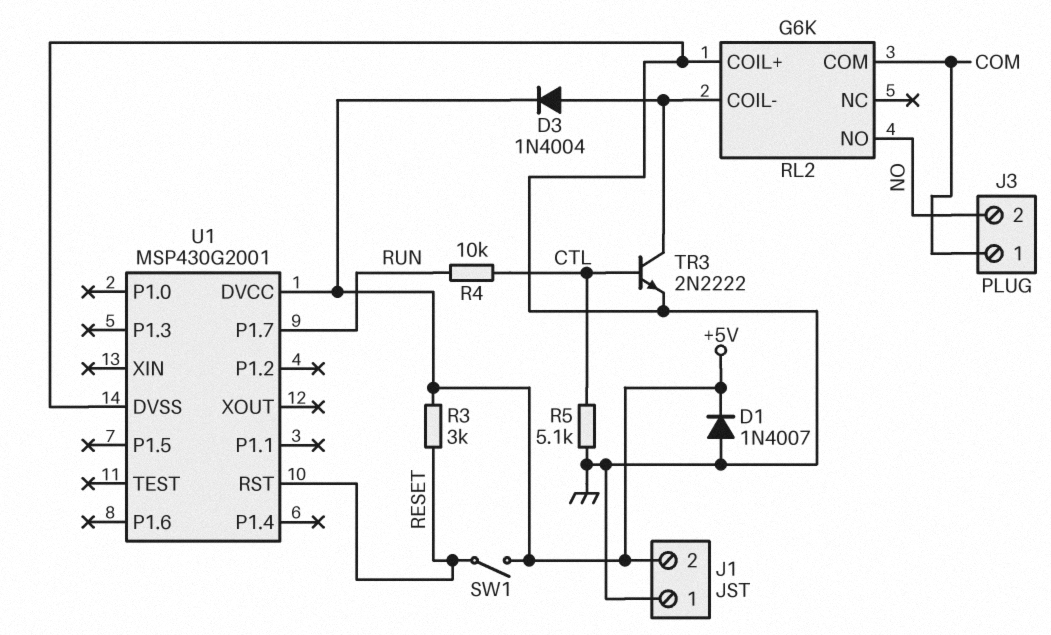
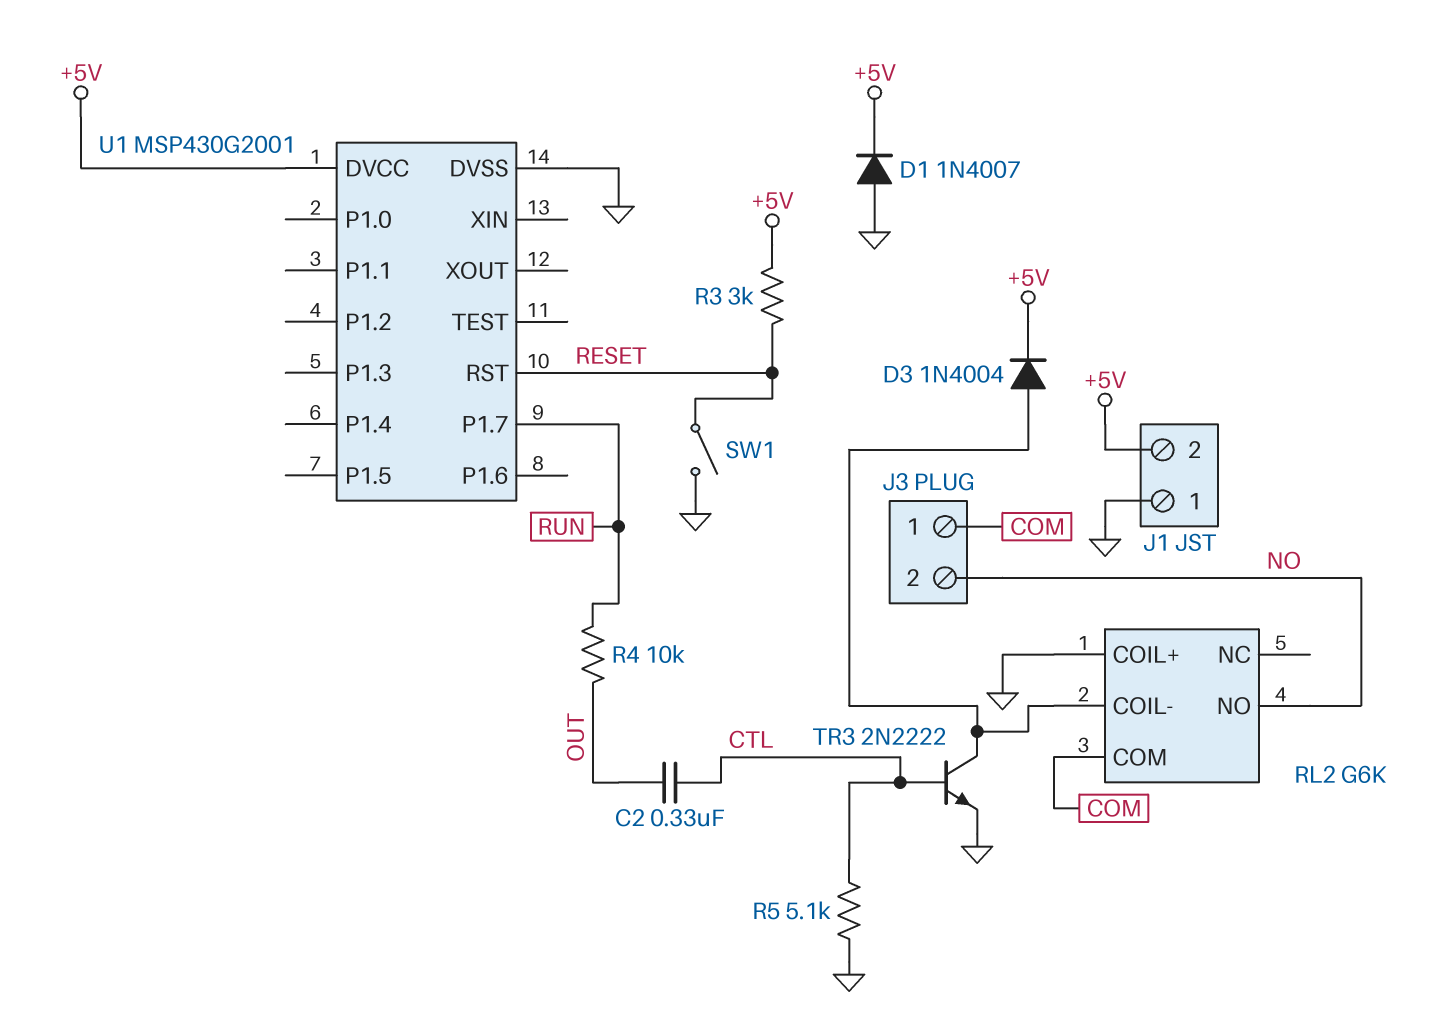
C2: none -> 330nF (CTL, OUT)
R4: 10k (CTL, RUN) -> 10k (OUT, RUN)
SW1: switch (+5V, RESET) -> switch (GND, RESET)

